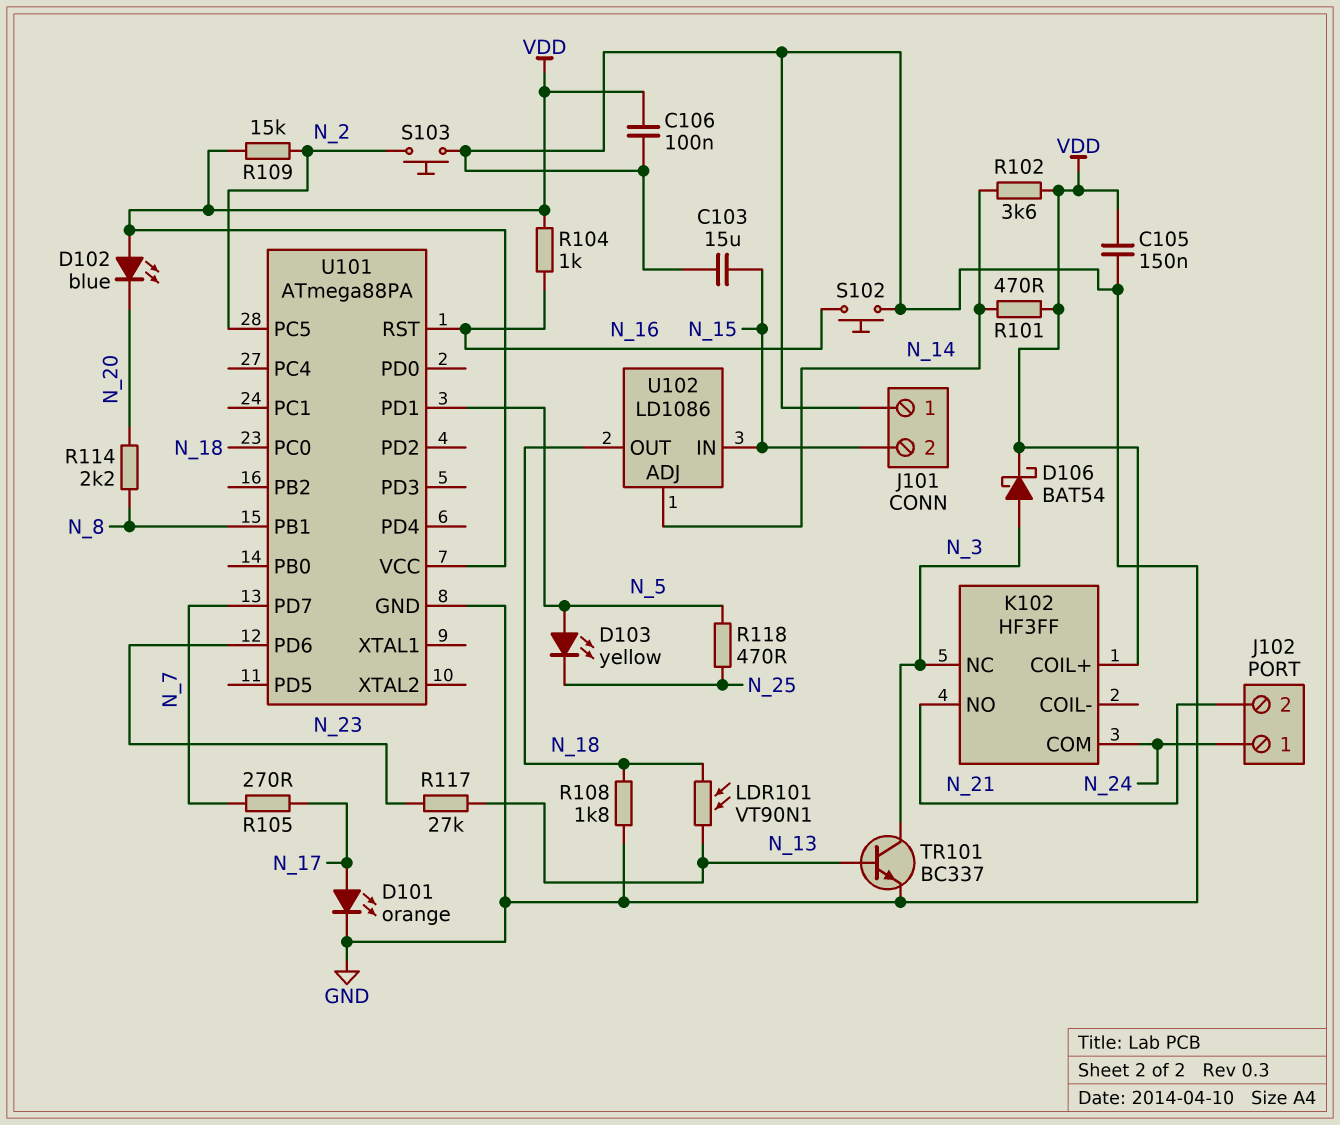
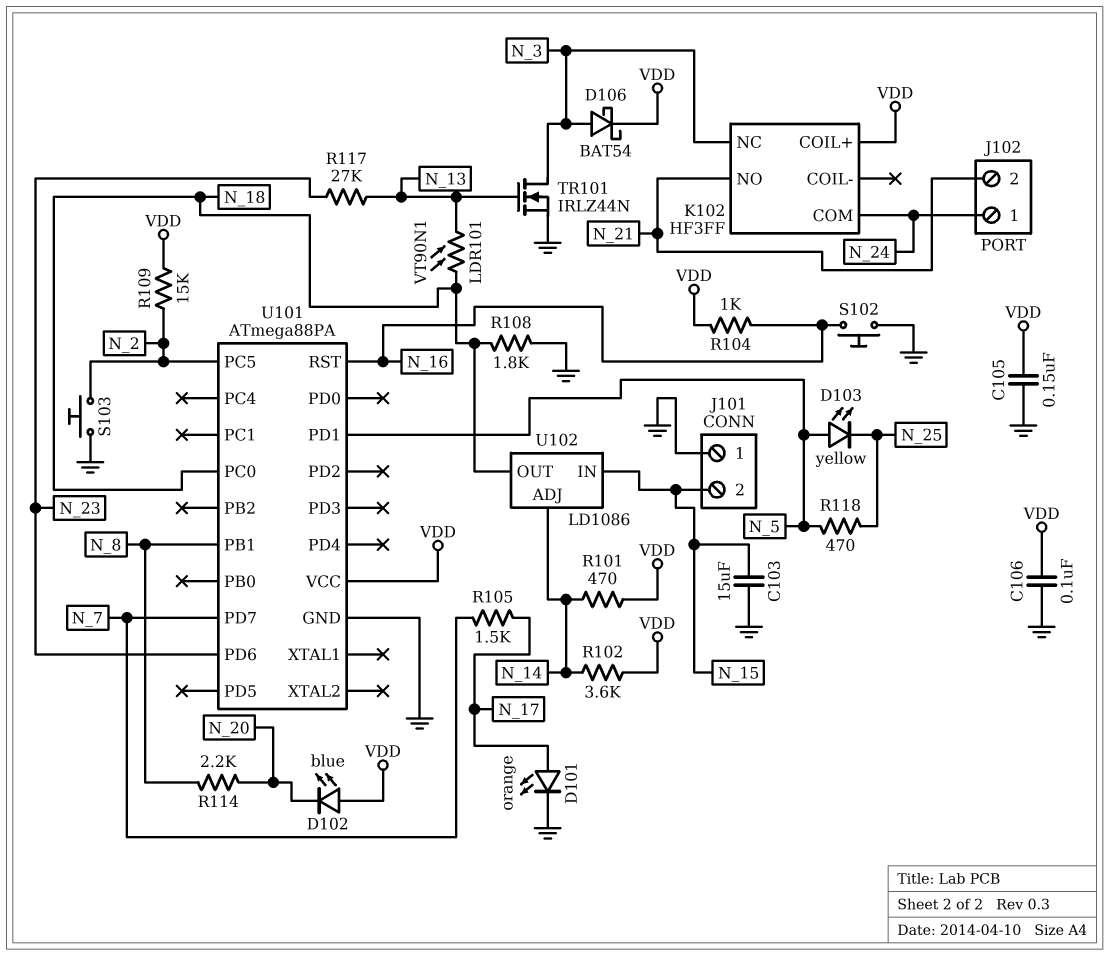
R105: 270 (N_7, N_17) -> 1.5k (N_7, N_17)
TR101: NPN BC337 (B N_13, C N_3, E GND) -> NMOS IRLZ44N (G N_13, D N_3, S GND)

